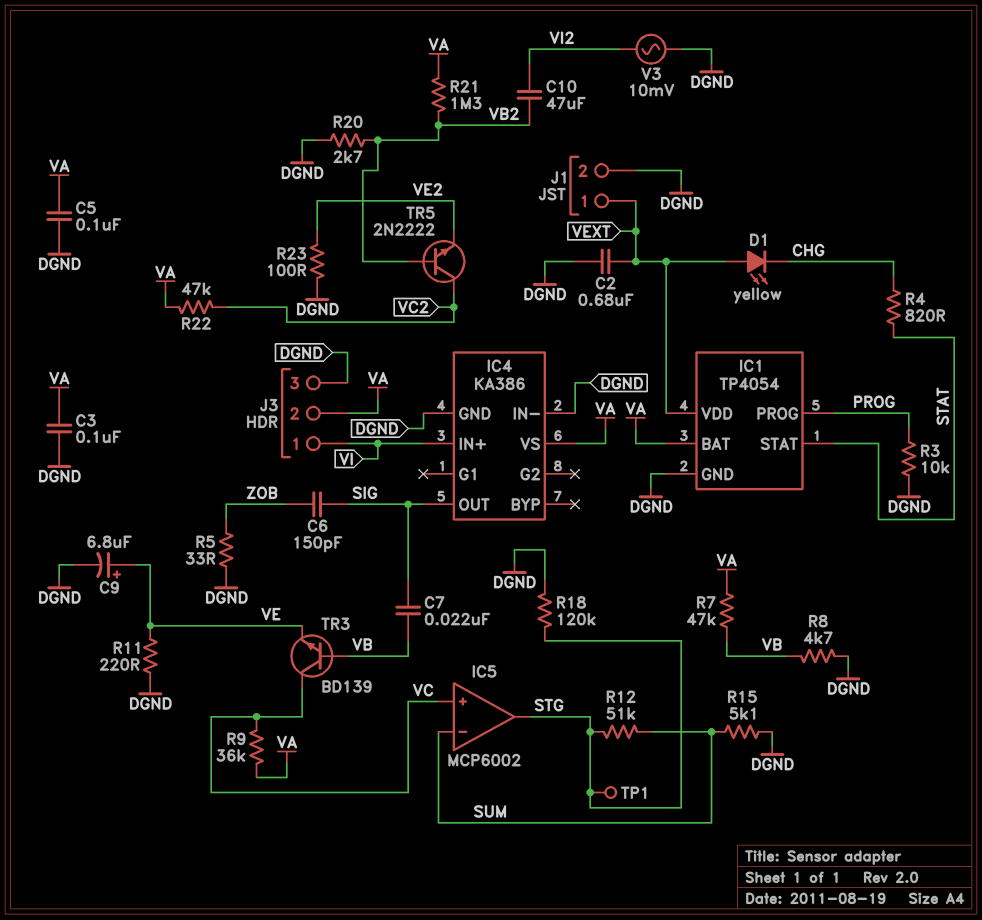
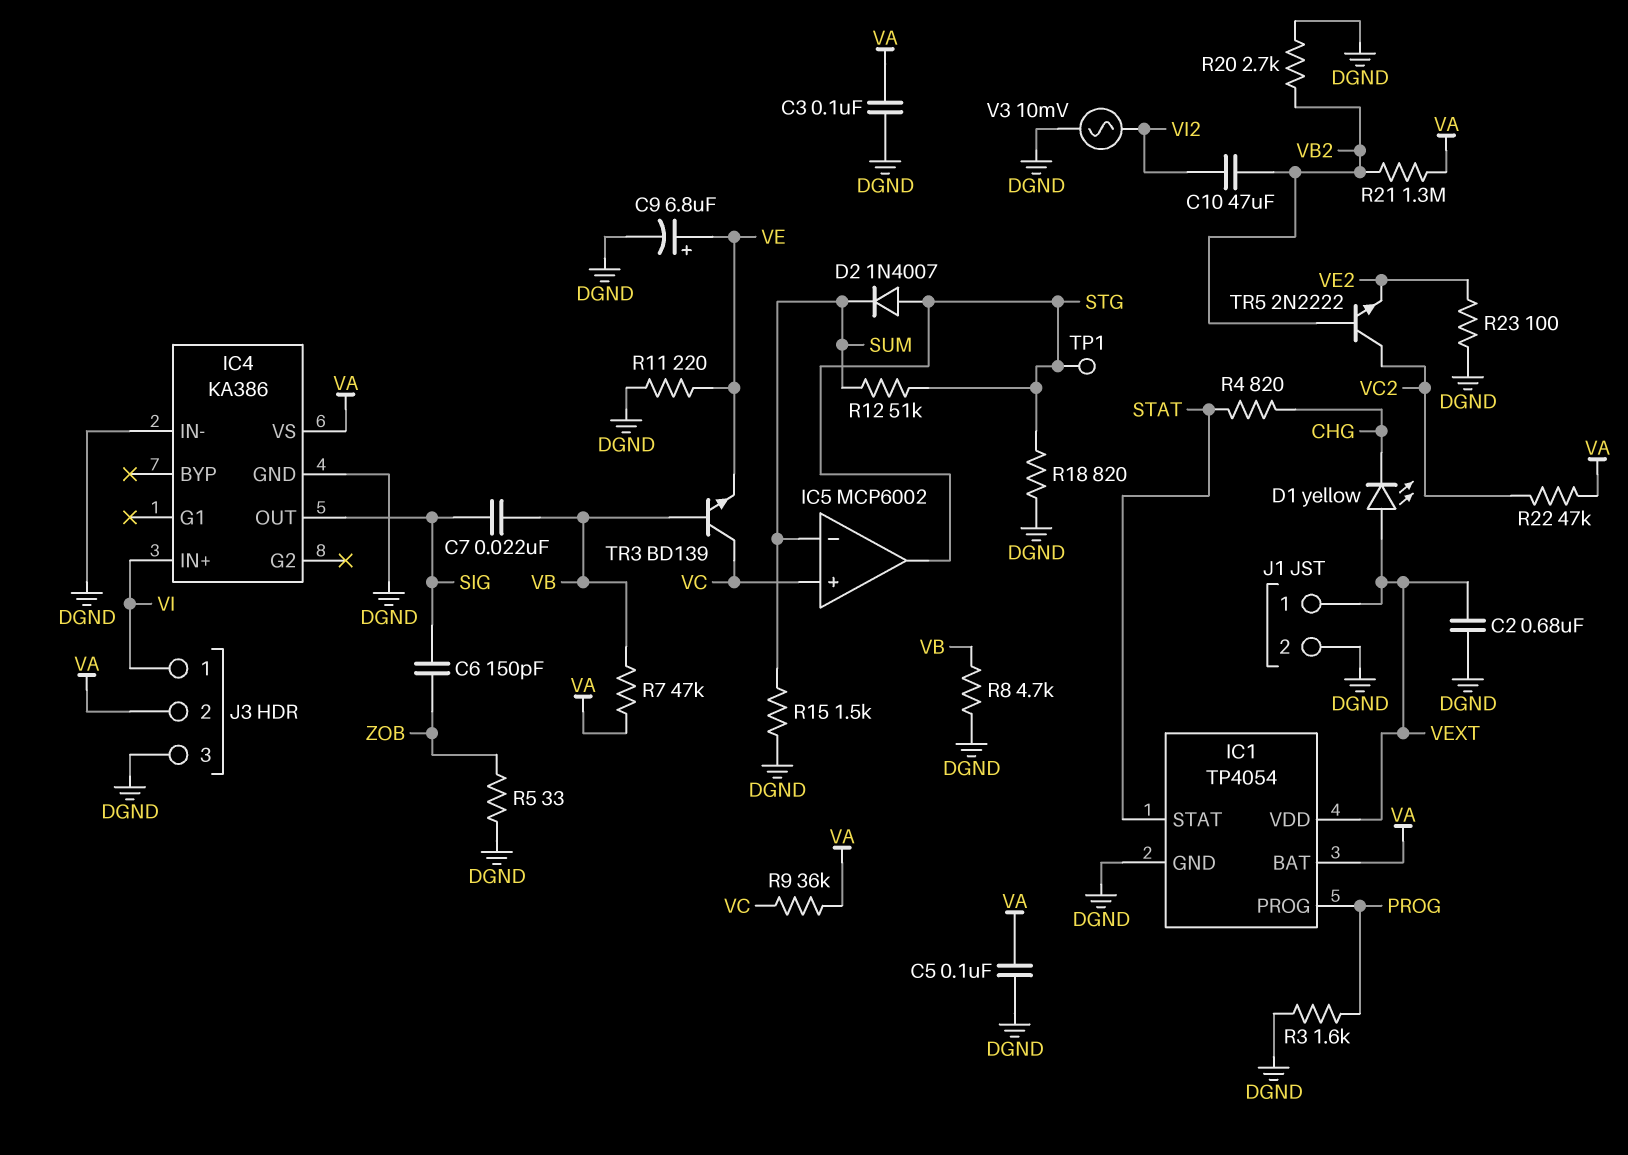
D2: none -> diode 1N4007 (A STG, K SUM)
R3: 10k (DGND, PROG) -> 1.6k (DGND, PROG)
R15: 5.1k (DGND, SUM) -> 1.5k (DGND, SUM)
R18: 120k (DGND, STG) -> 820 (DGND, STG)

